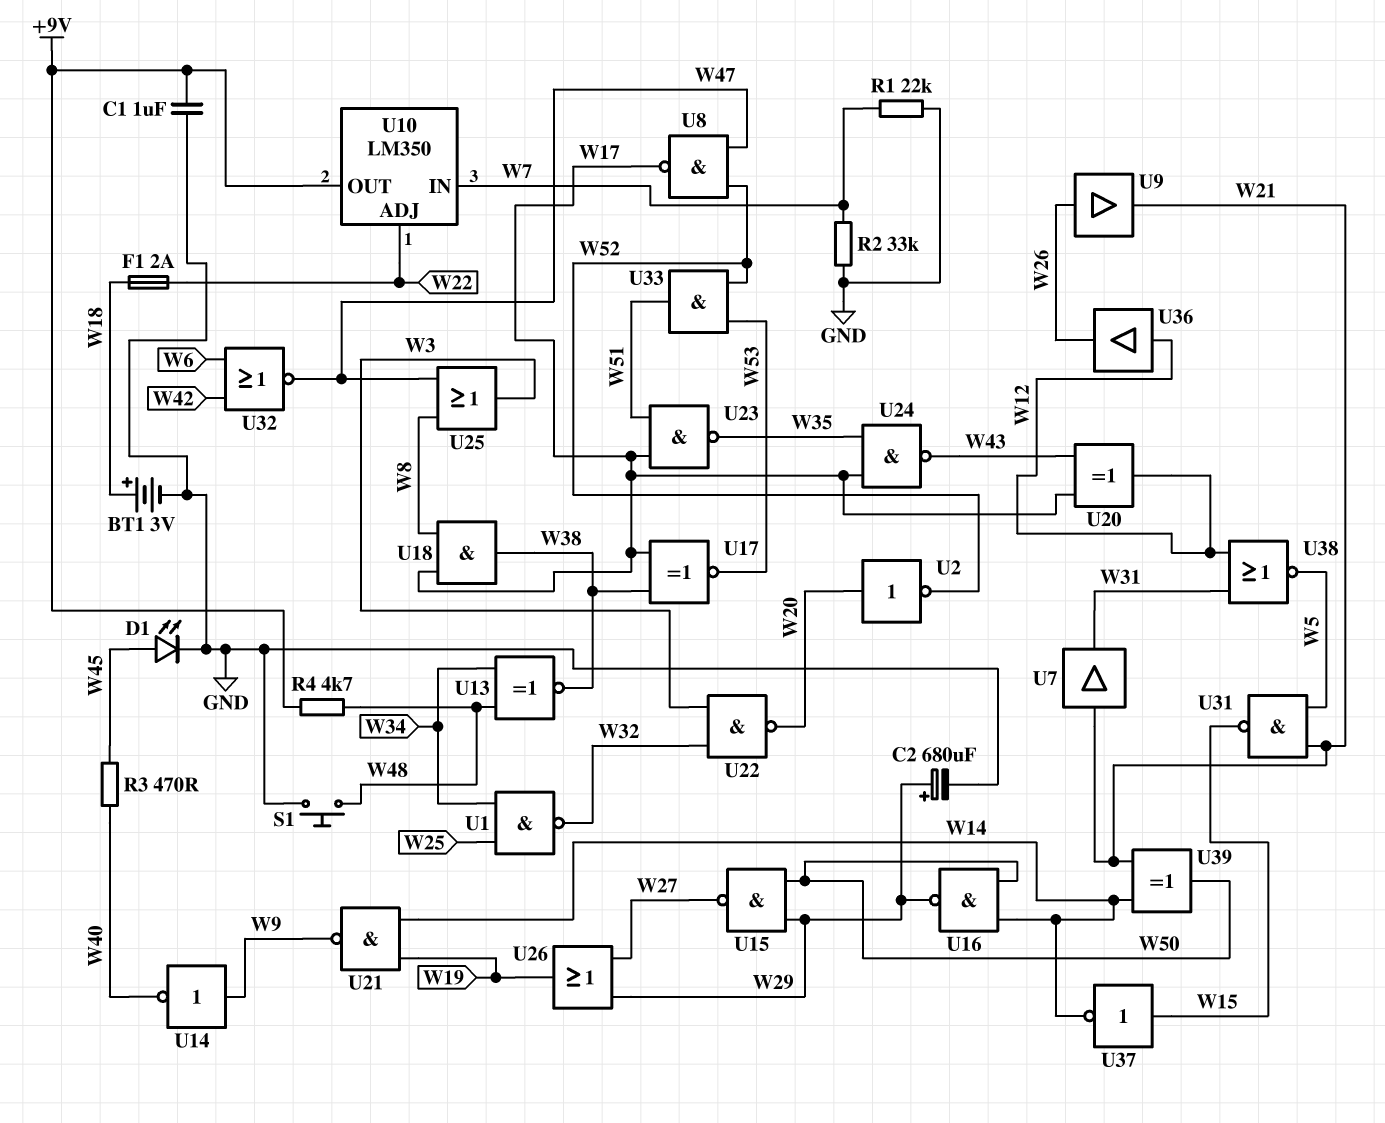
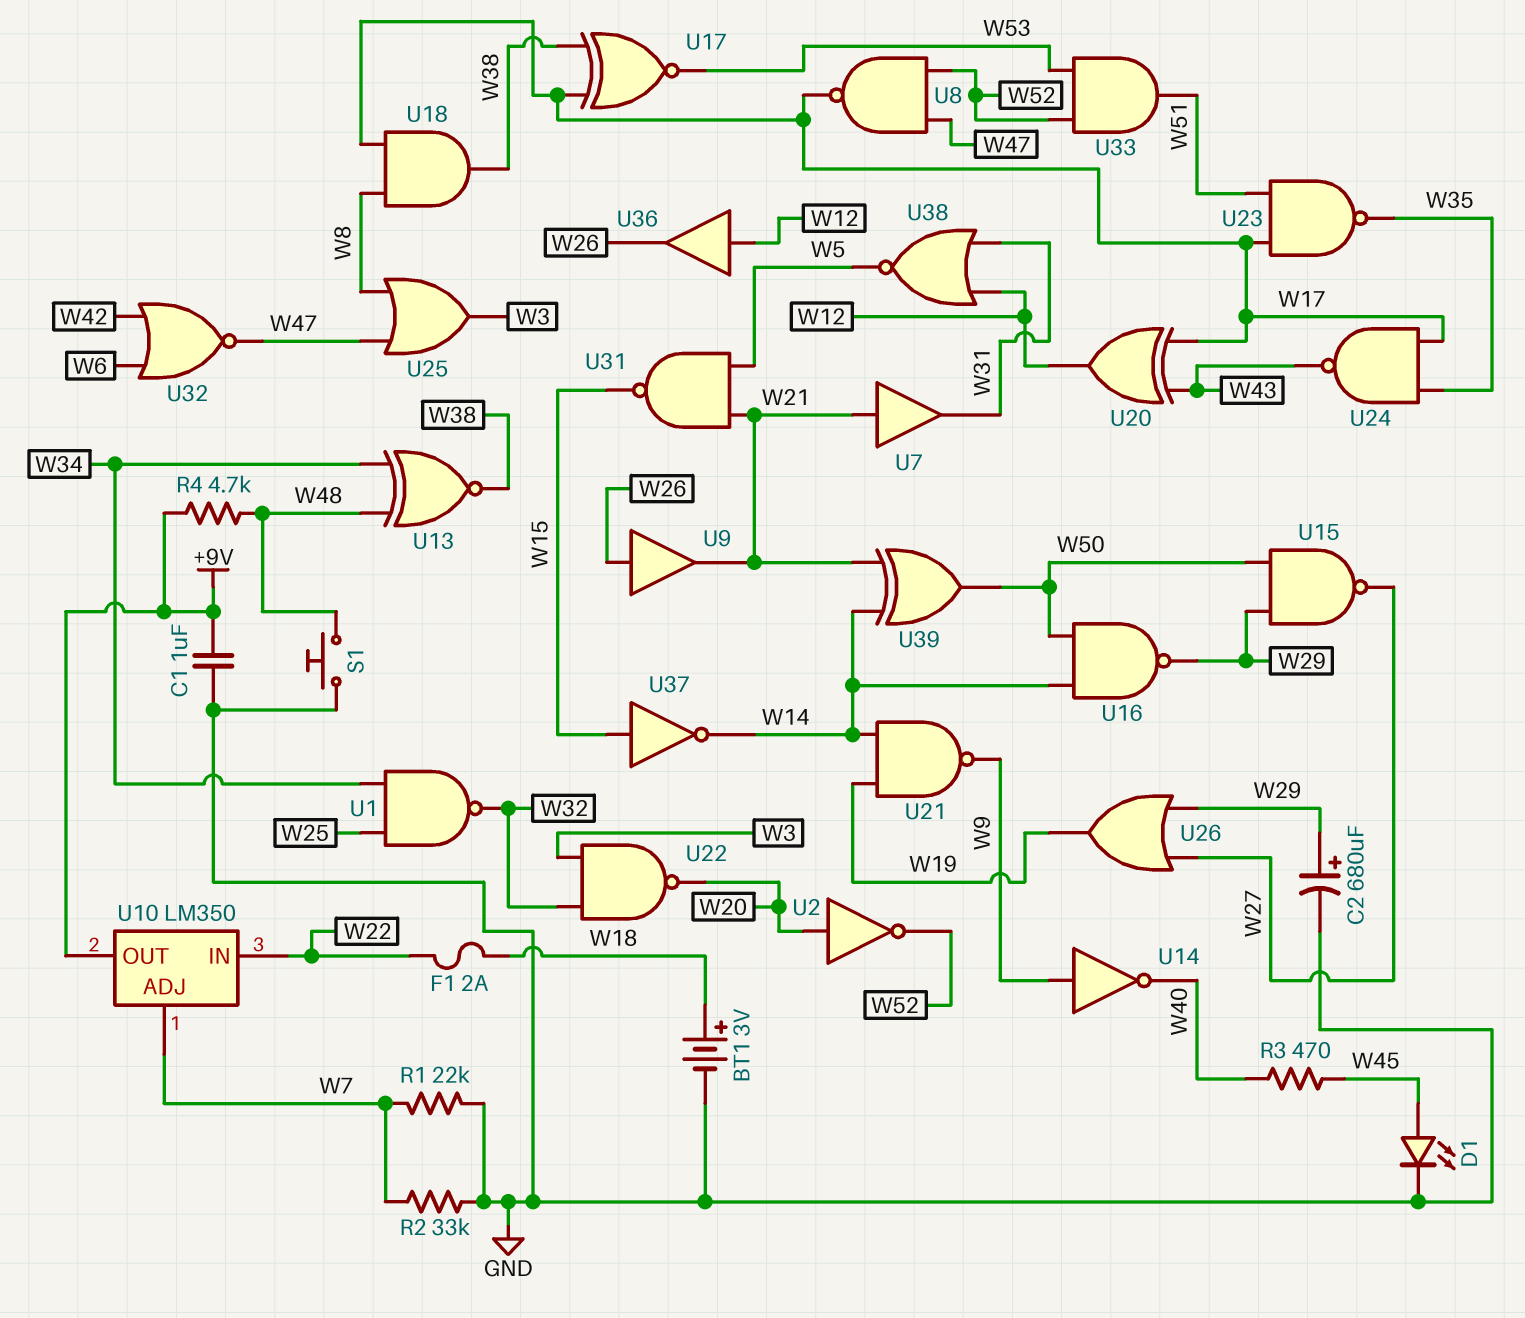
U10 pin ADJ: W22 -> W7
U10 pin IN: W7 -> W22

